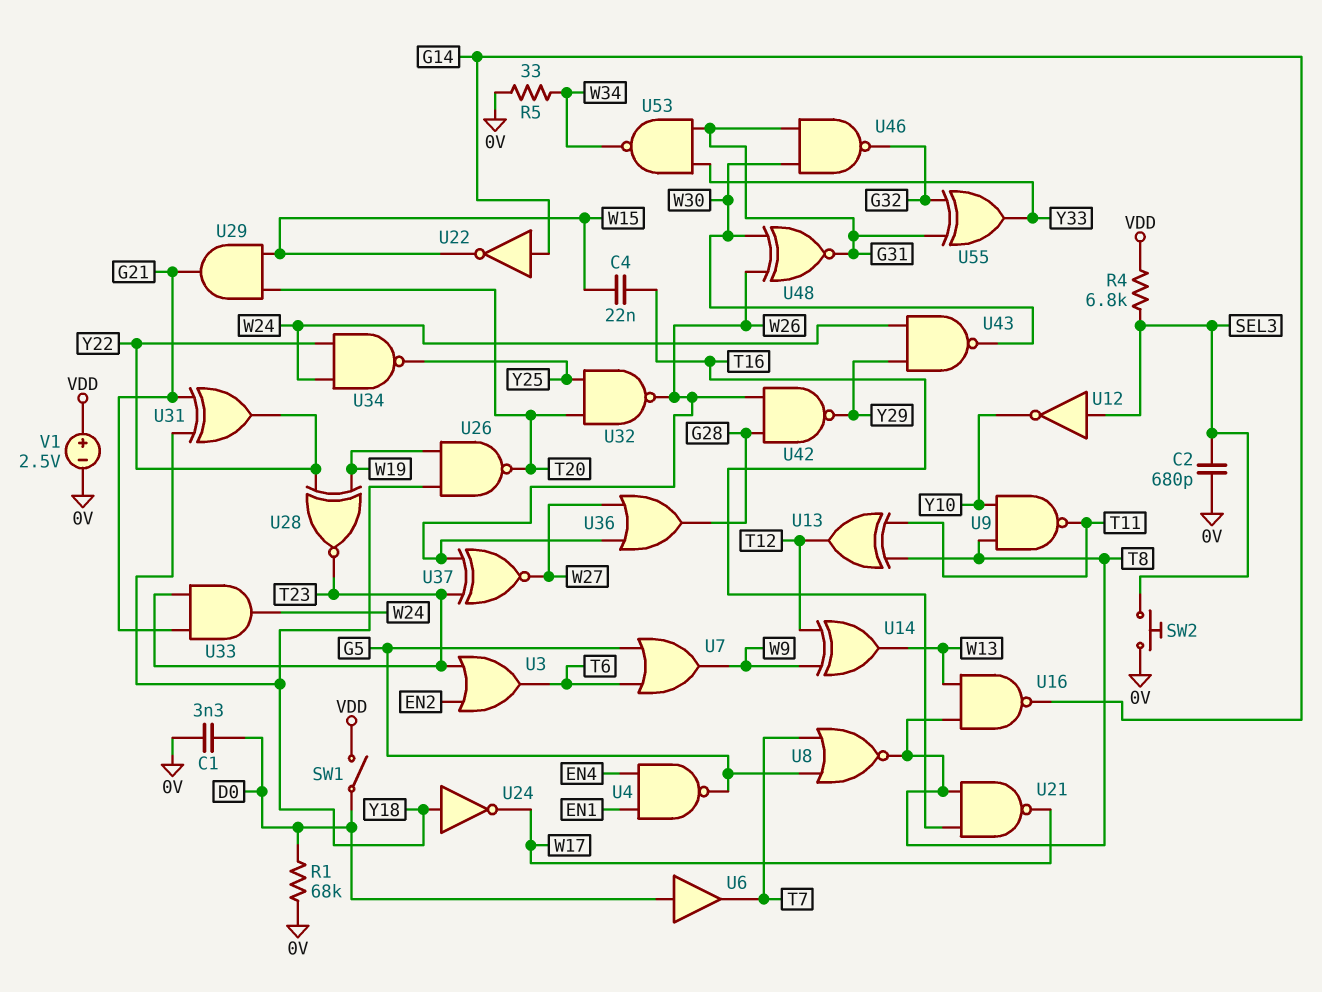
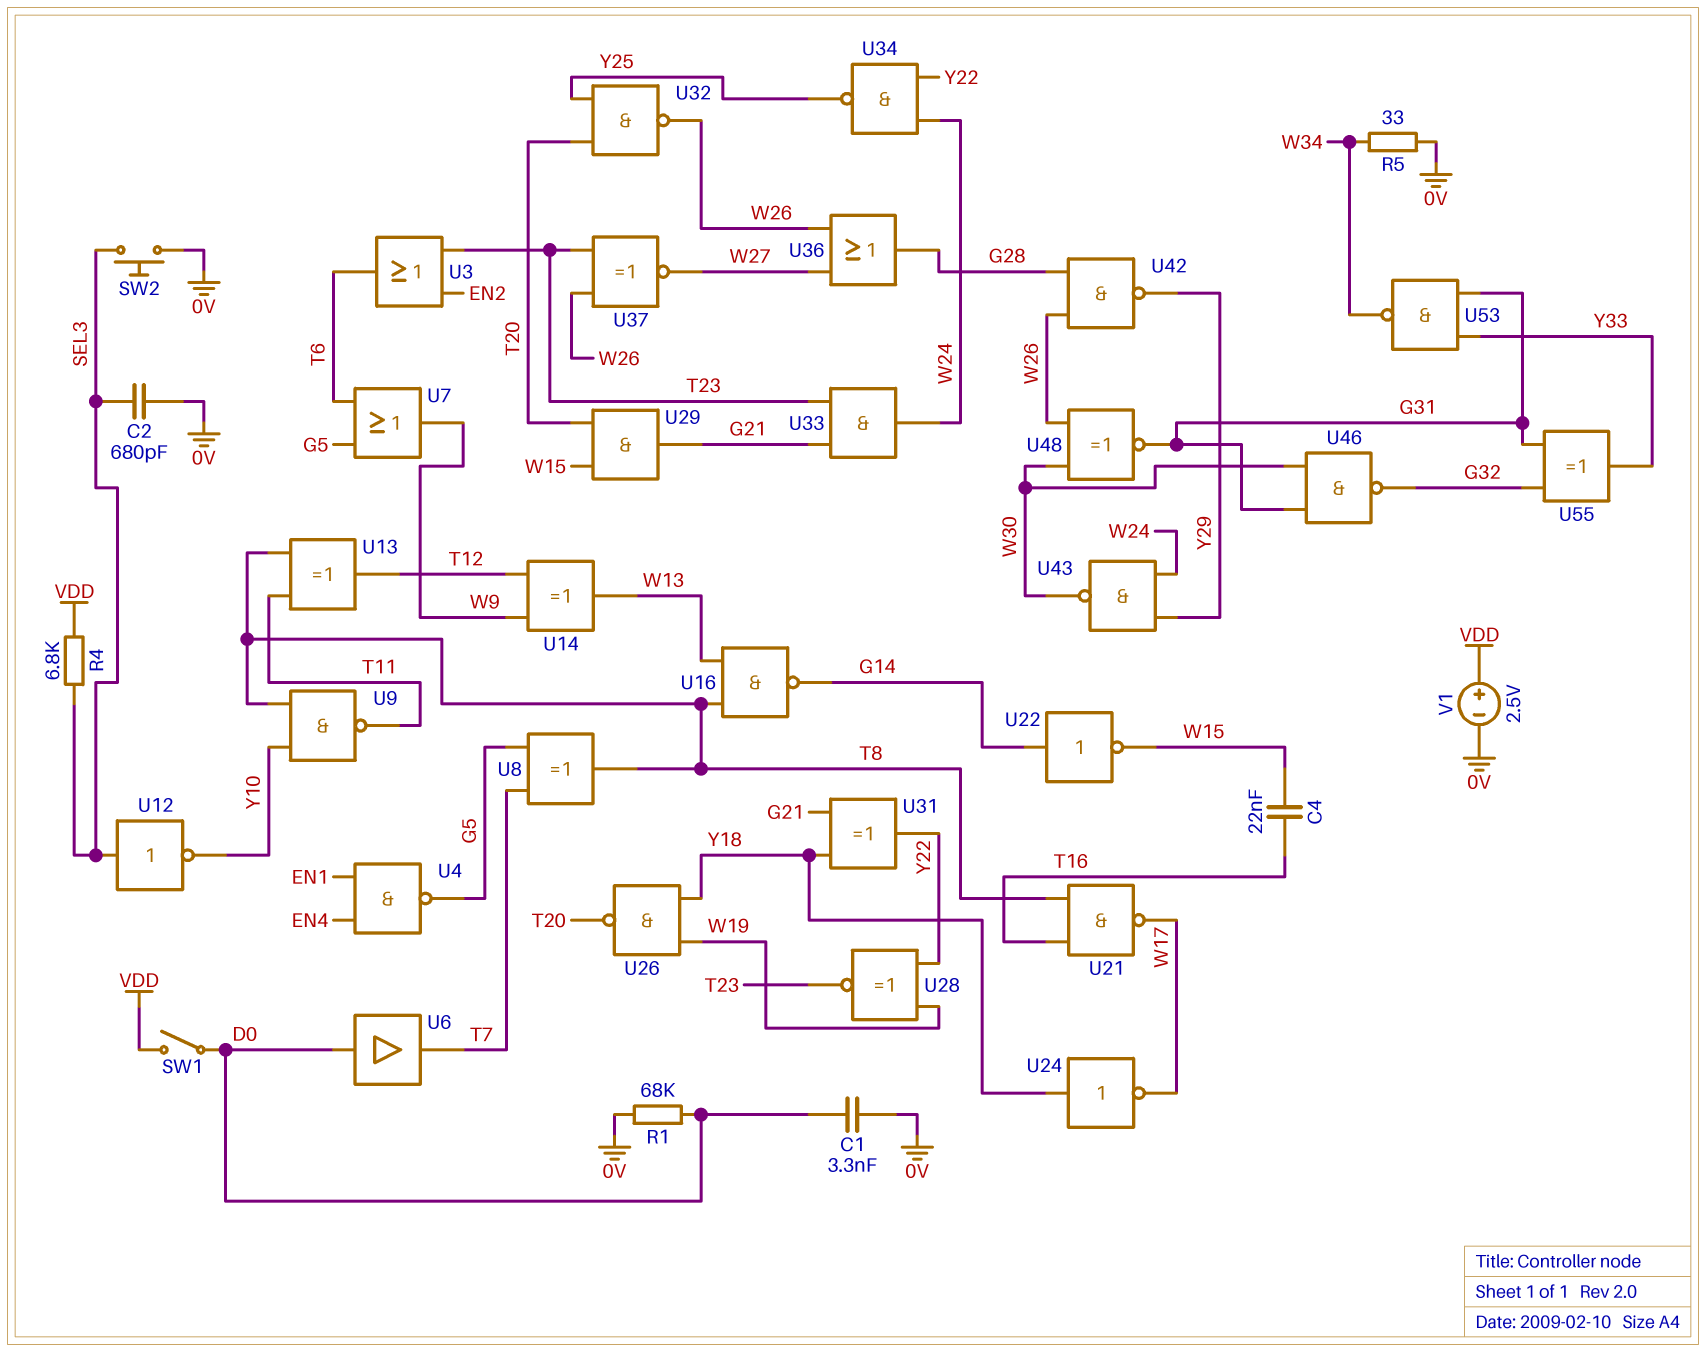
U8: NOR (in G5, in T7, out T8) -> XOR (in G5, in T7, out T8)

